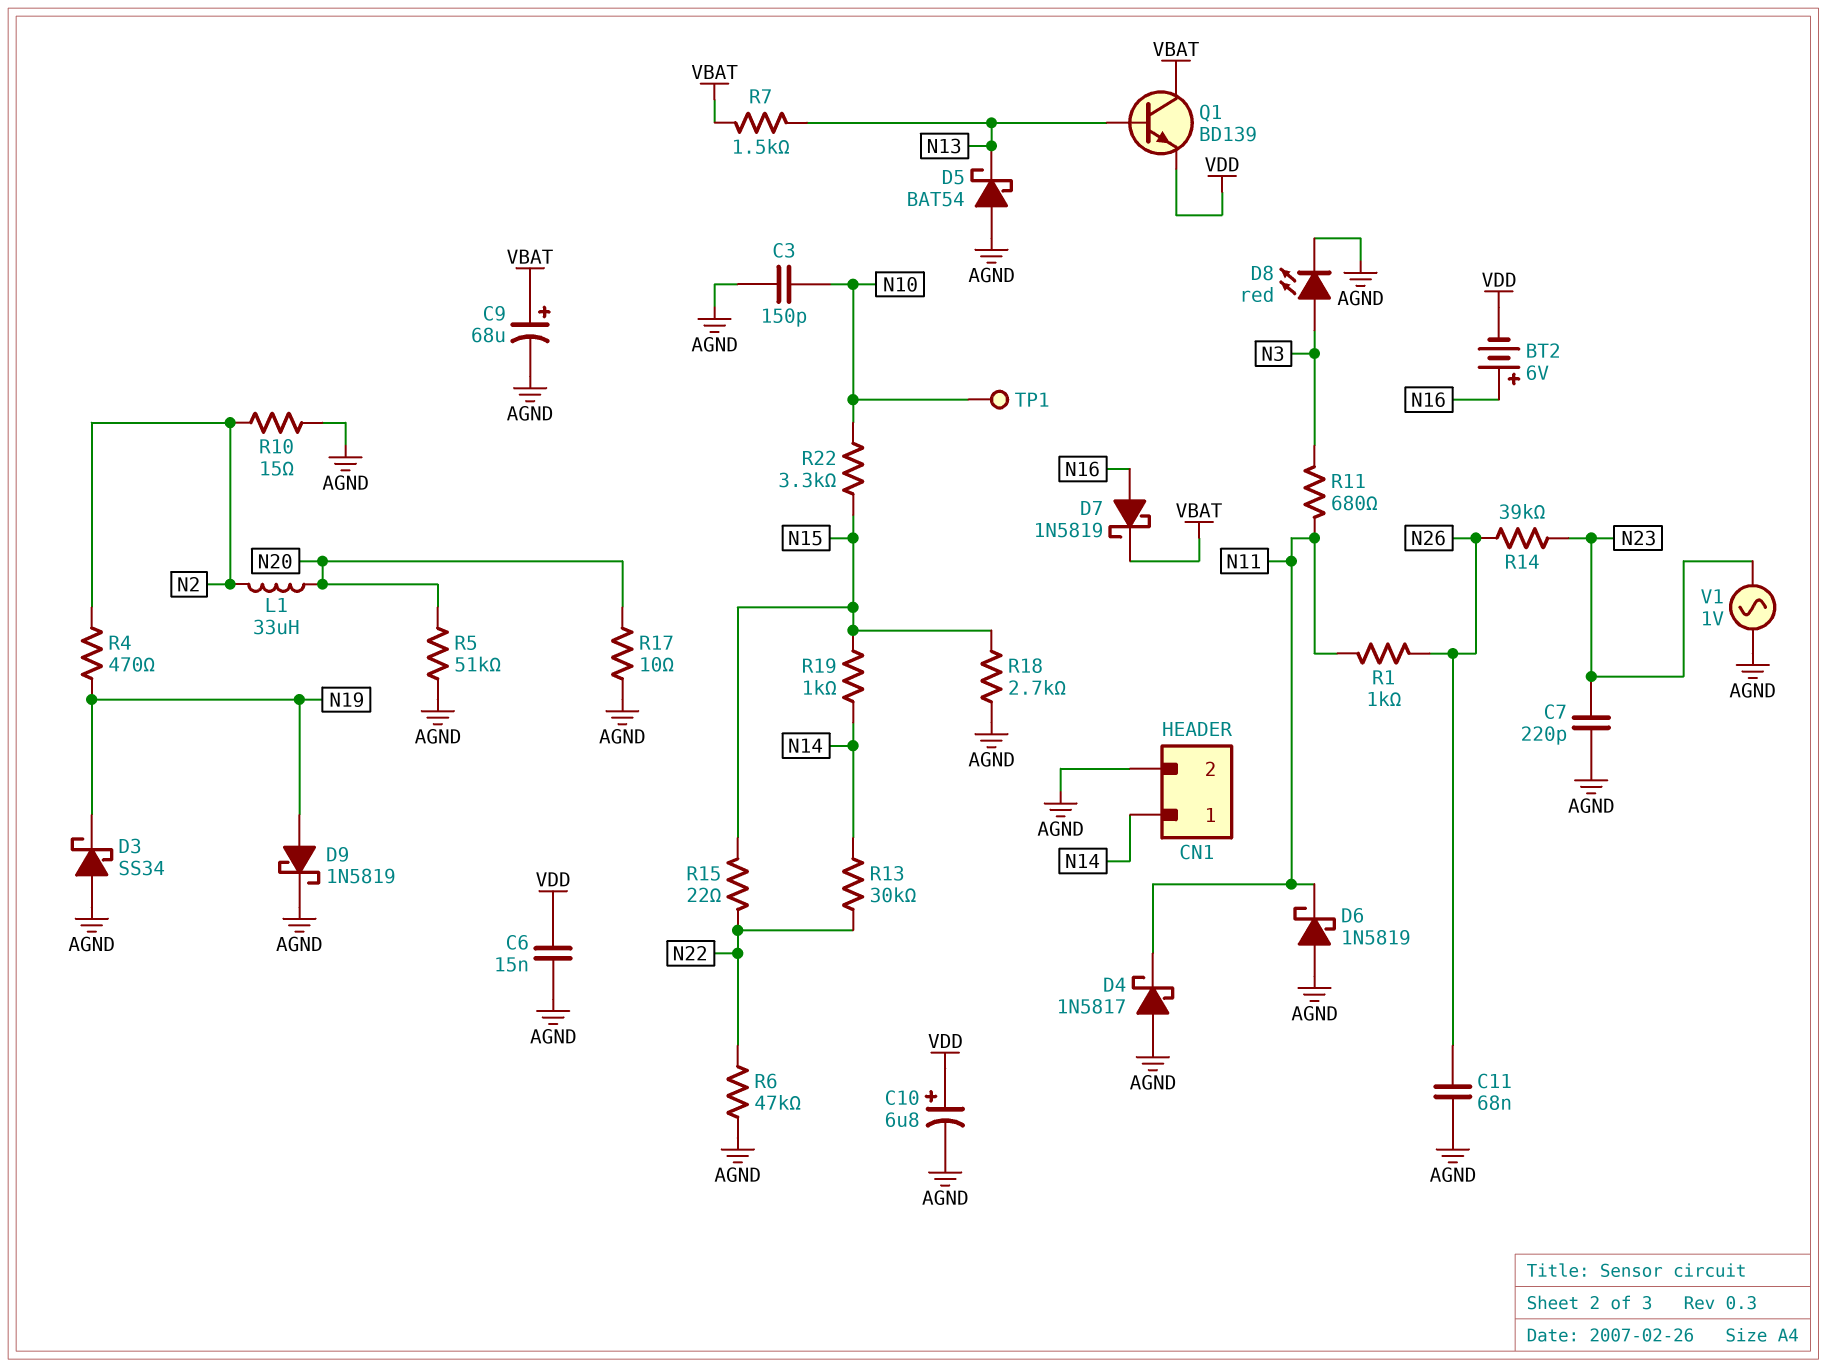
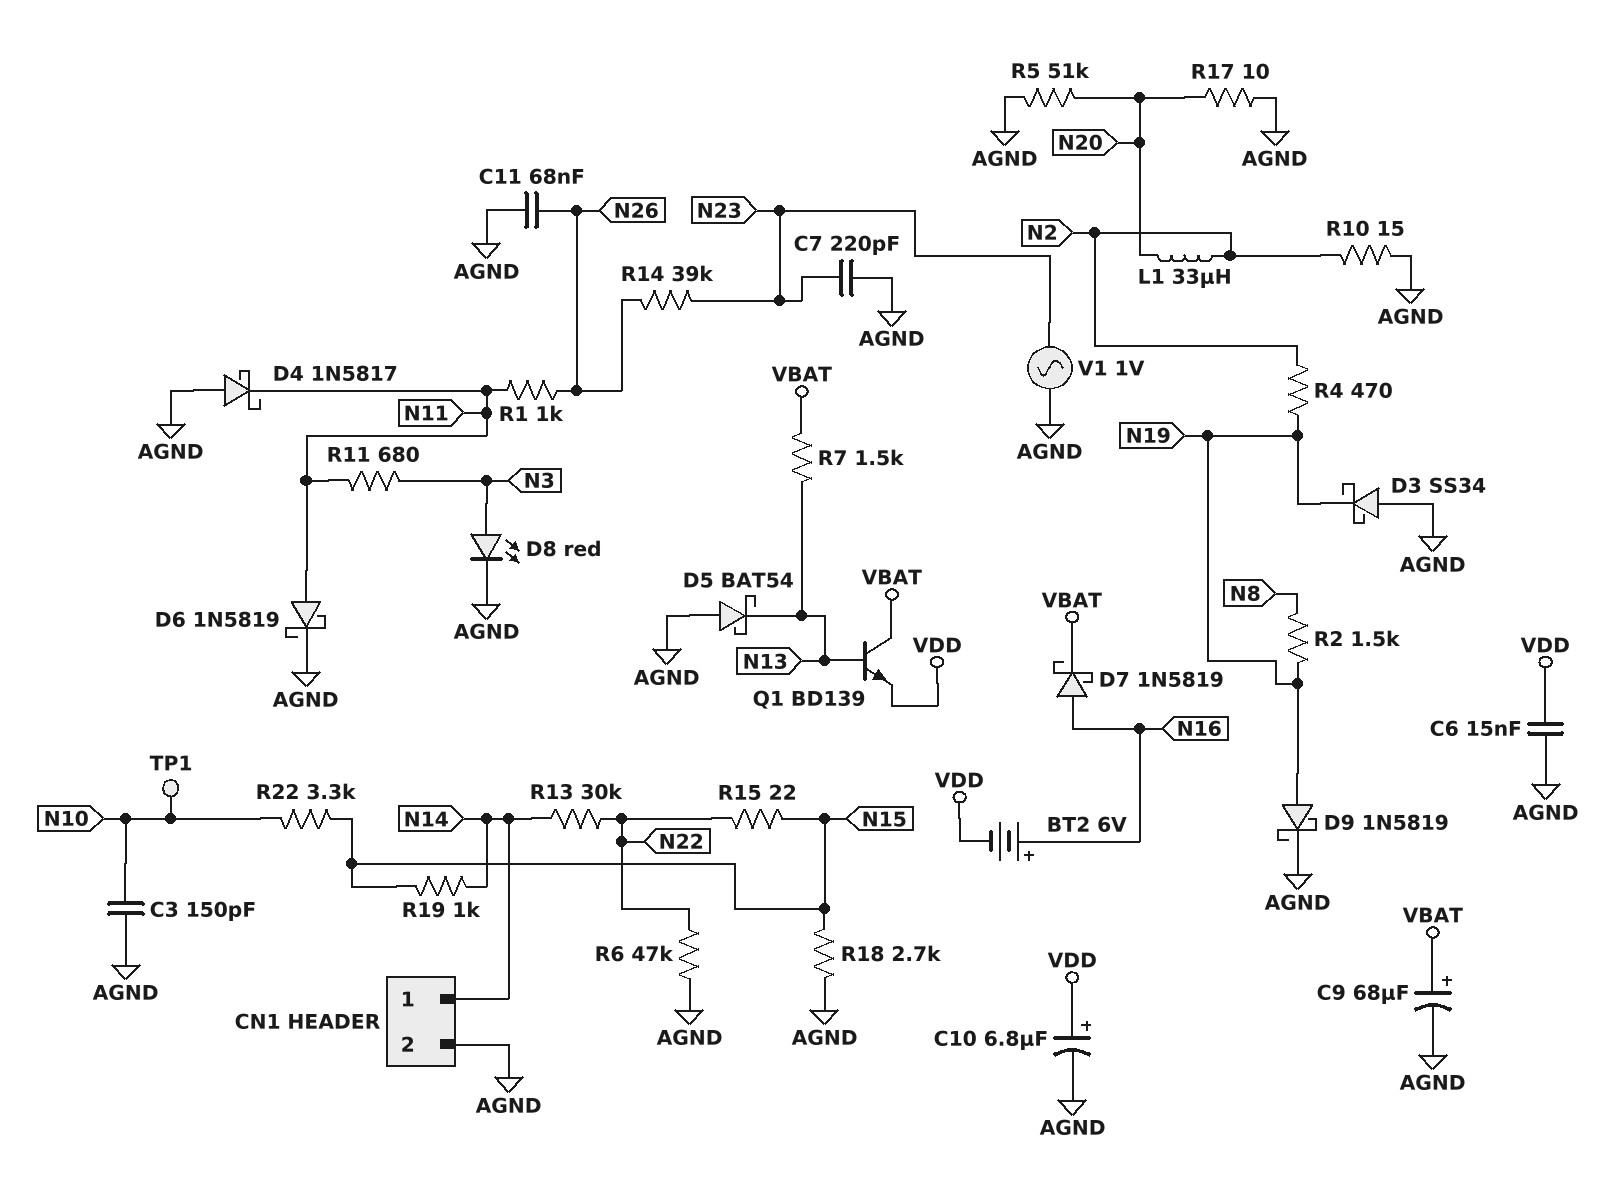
D6: schottky 1N5819 (A AGND, K N11) -> schottky 1N5819 (A N11, K AGND)
R2: none -> 1.5k (N8, N19)

